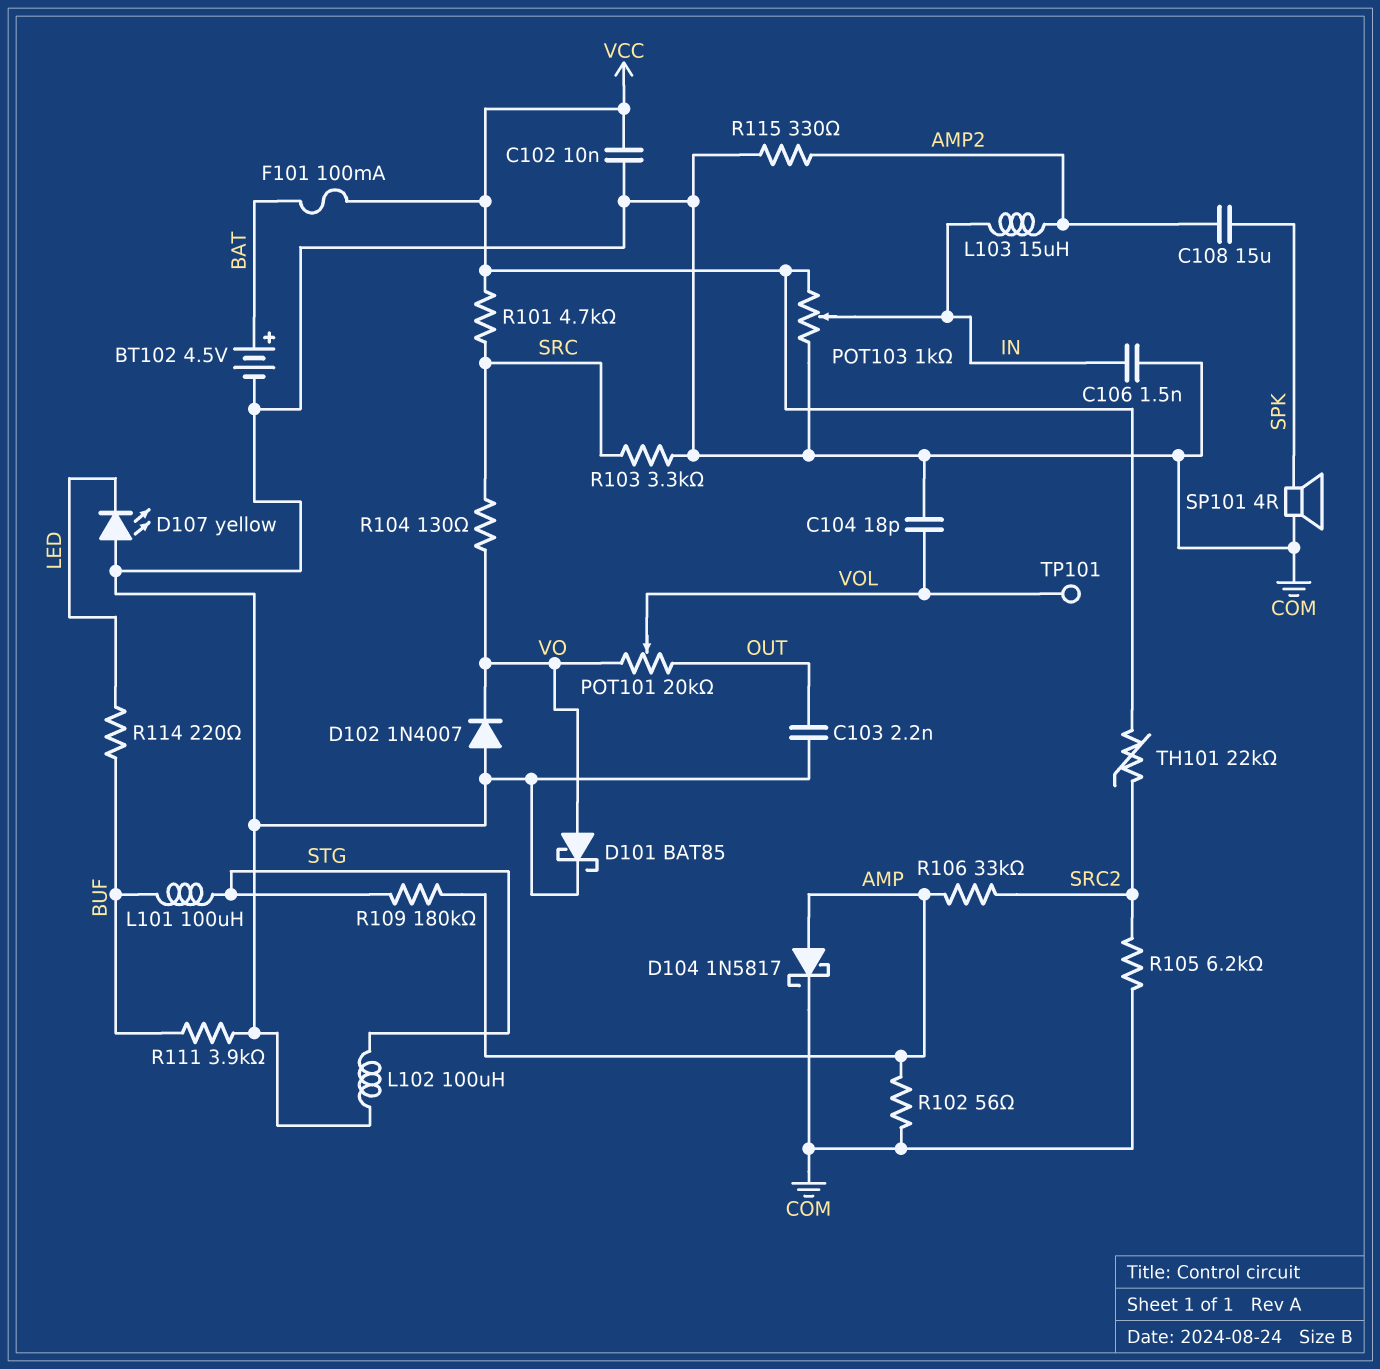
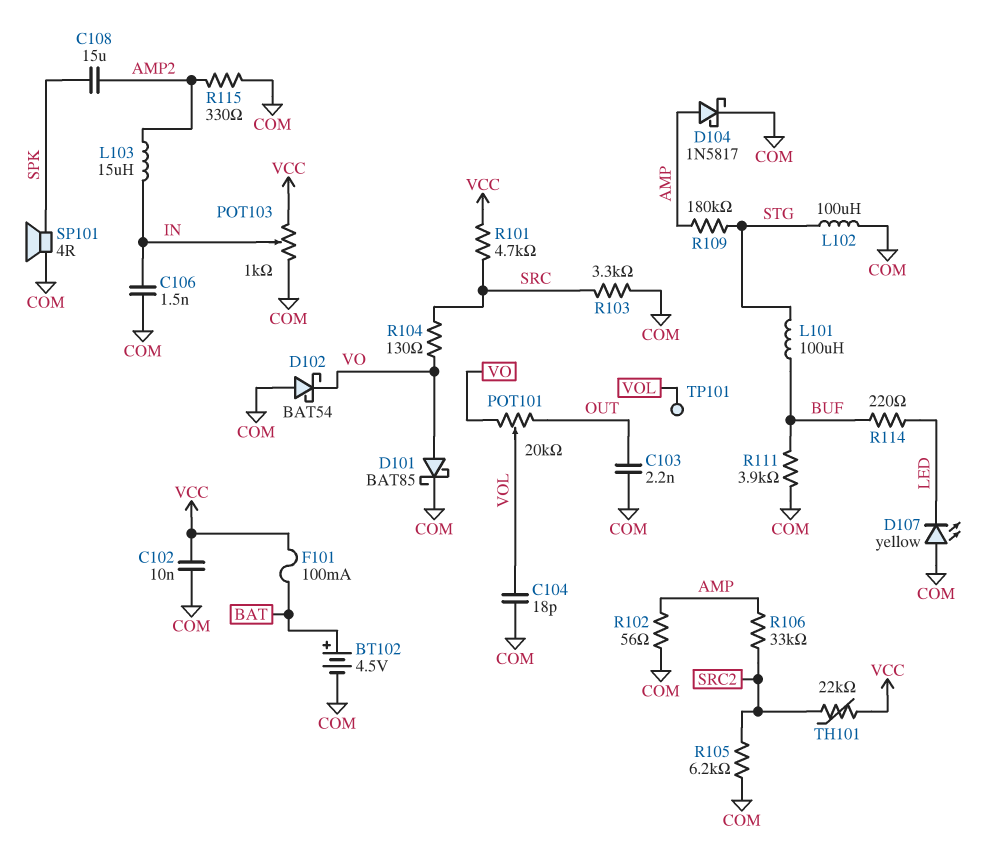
D102: diode 1N4007 (A COM, K VO) -> schottky BAT54 (A COM, K VO)

